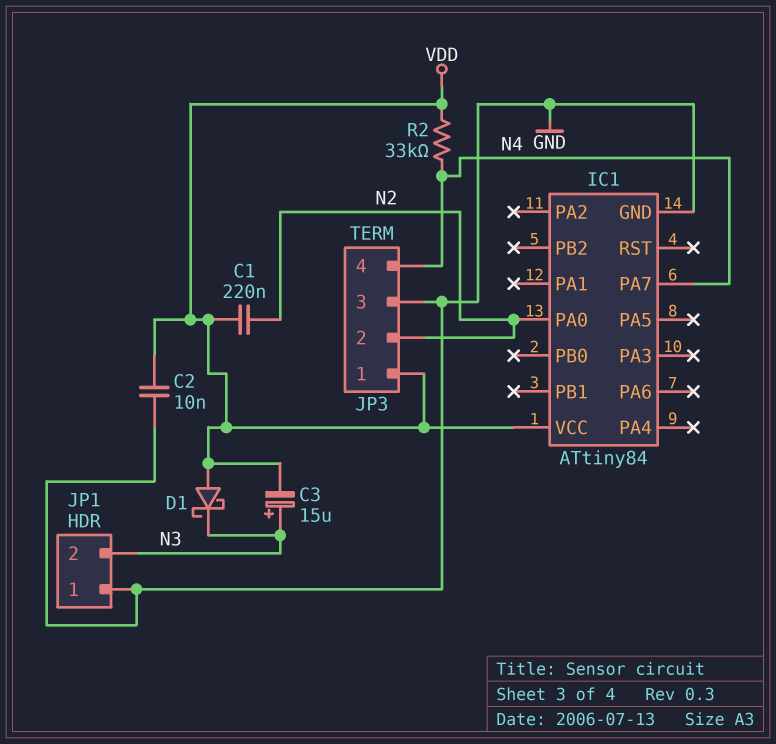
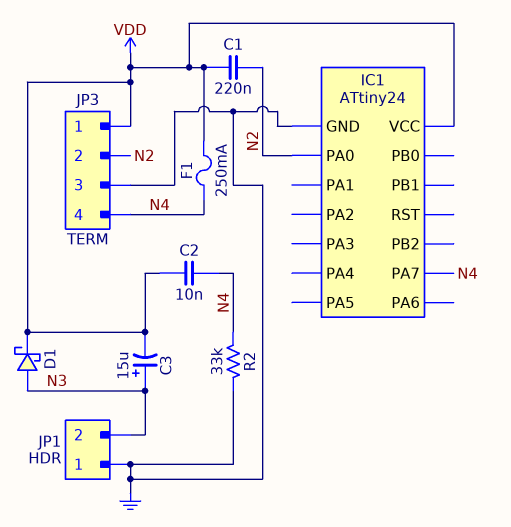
C2: 10nF (GND, VDD) -> 10nF (N4, VDD)
D1: schottky (A VDD, K N3) -> schottky (A N3, K VDD)
F1: none -> 250mA (N4, VDD)
IC1: ATtiny84 -> ATtiny24
R2: 33k (N4, VDD) -> 33k (GND, N4)

